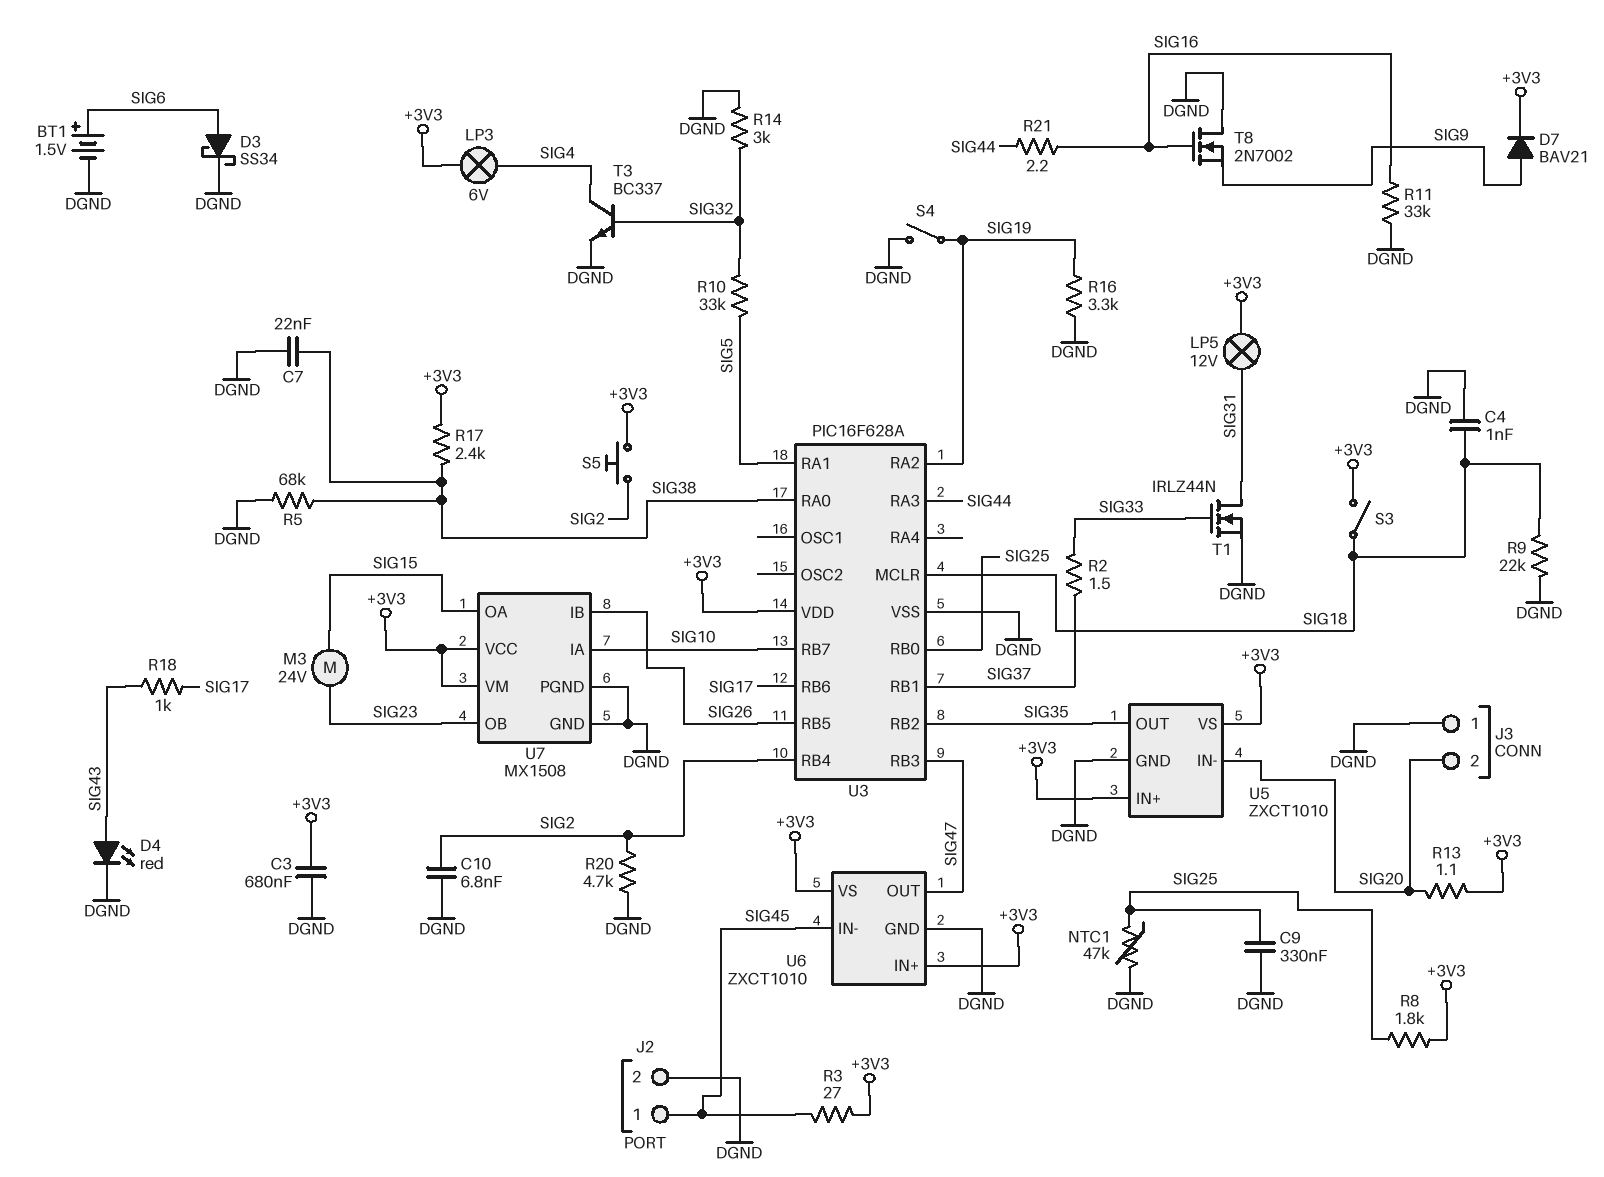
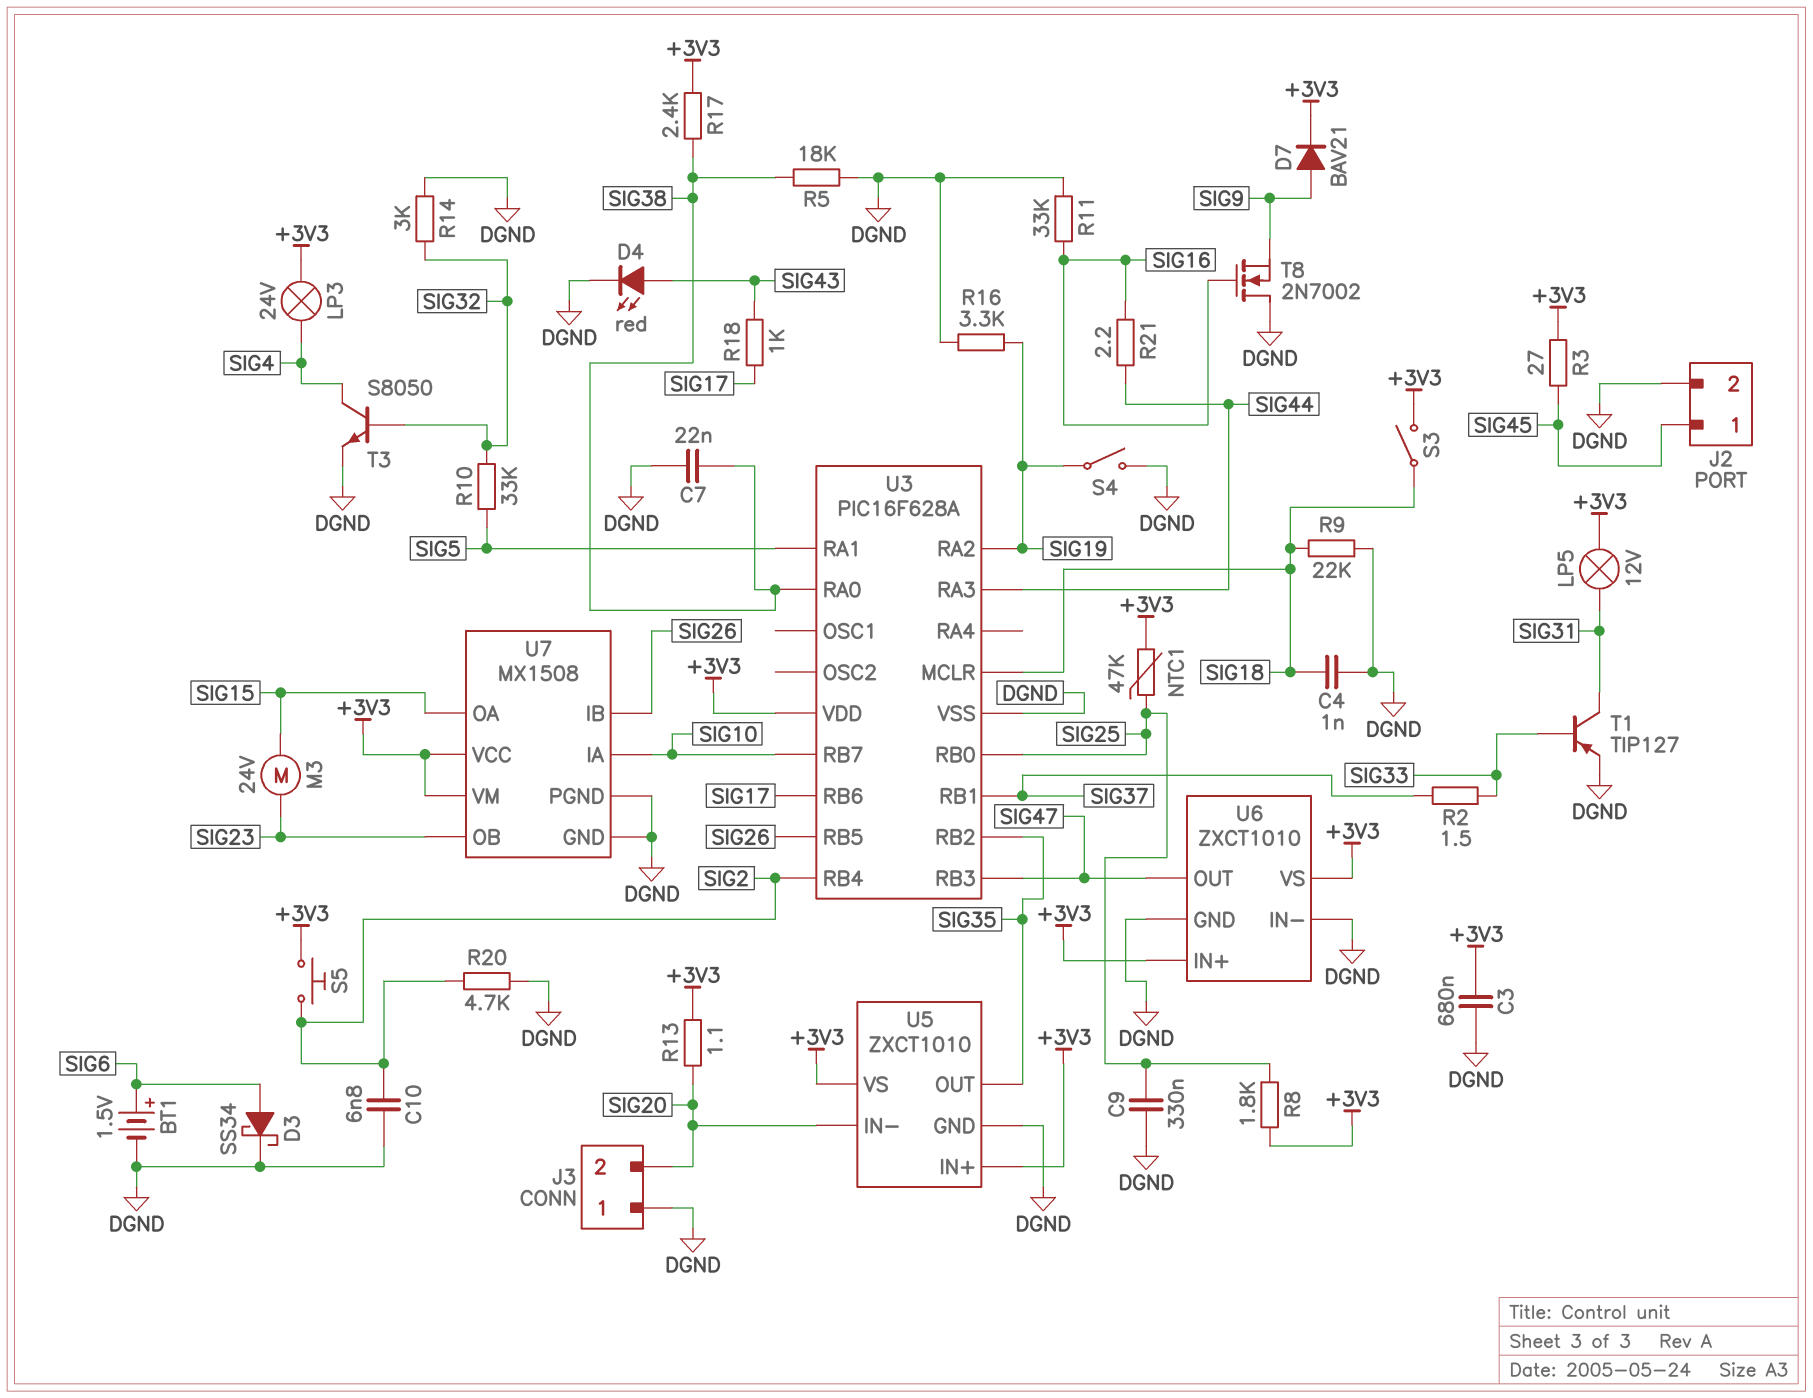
LP3: lamp 6V (+3V3, SIG4) -> lamp 24V (+3V3, SIG4)
NTC1: 47k (DGND, SIG25) -> 47k (+3V3, SIG25)
R5: 68k (DGND, SIG38) -> 18k (DGND, SIG38)
T1: NMOS IRLZ44N (G SIG33, D SIG31, S DGND) -> PNP TIP127 (B SIG33, C SIG31, E DGND)
T3: NPN BC337 (B SIG32, C SIG4, E DGND) -> NPN S8050 (B SIG32, C SIG4, E DGND)
U6 pin IN-: SIG45 -> DGND

